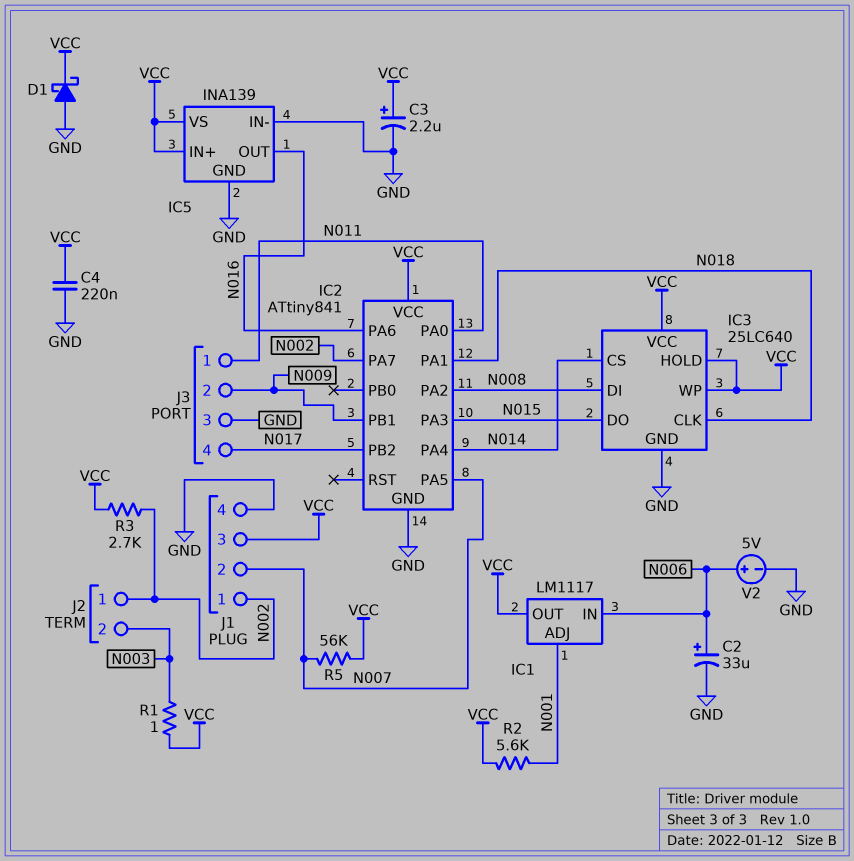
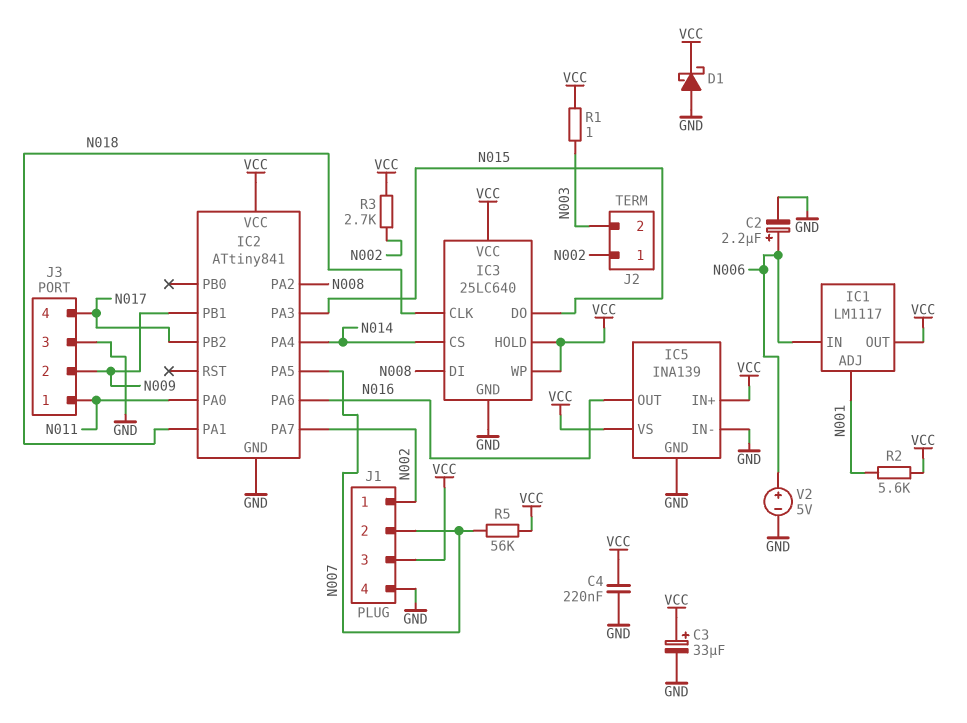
C2: 33uF (plus N006, minus GND) -> 2.2uF (plus N006, minus GND)
C3: 2.2uF (plus VCC, minus GND) -> 33uF (plus VCC, minus GND)

